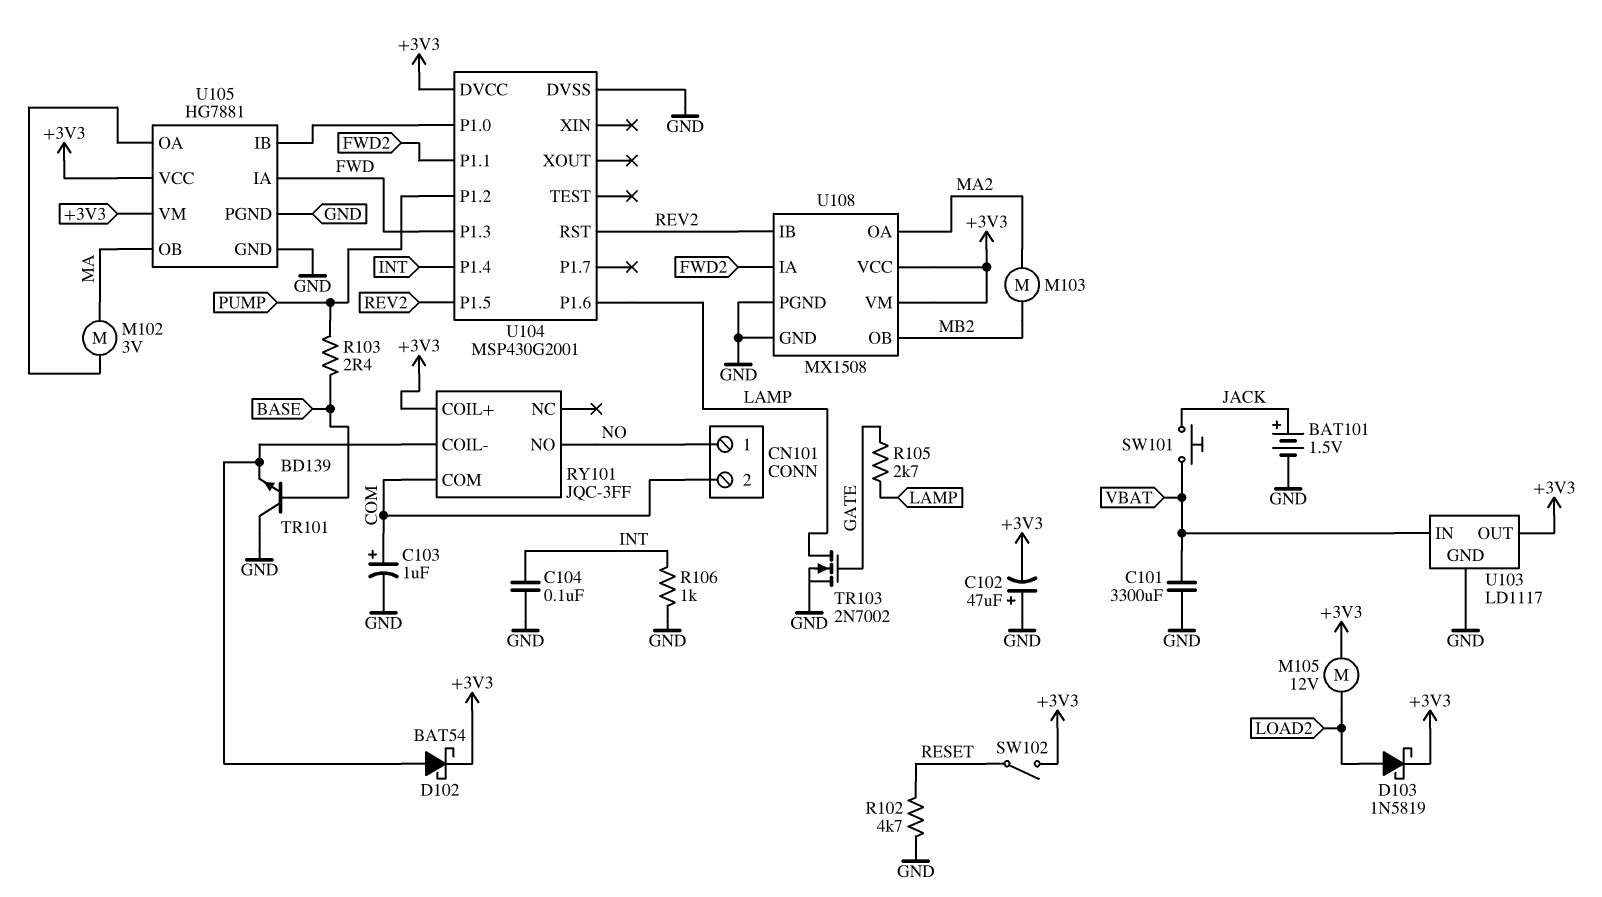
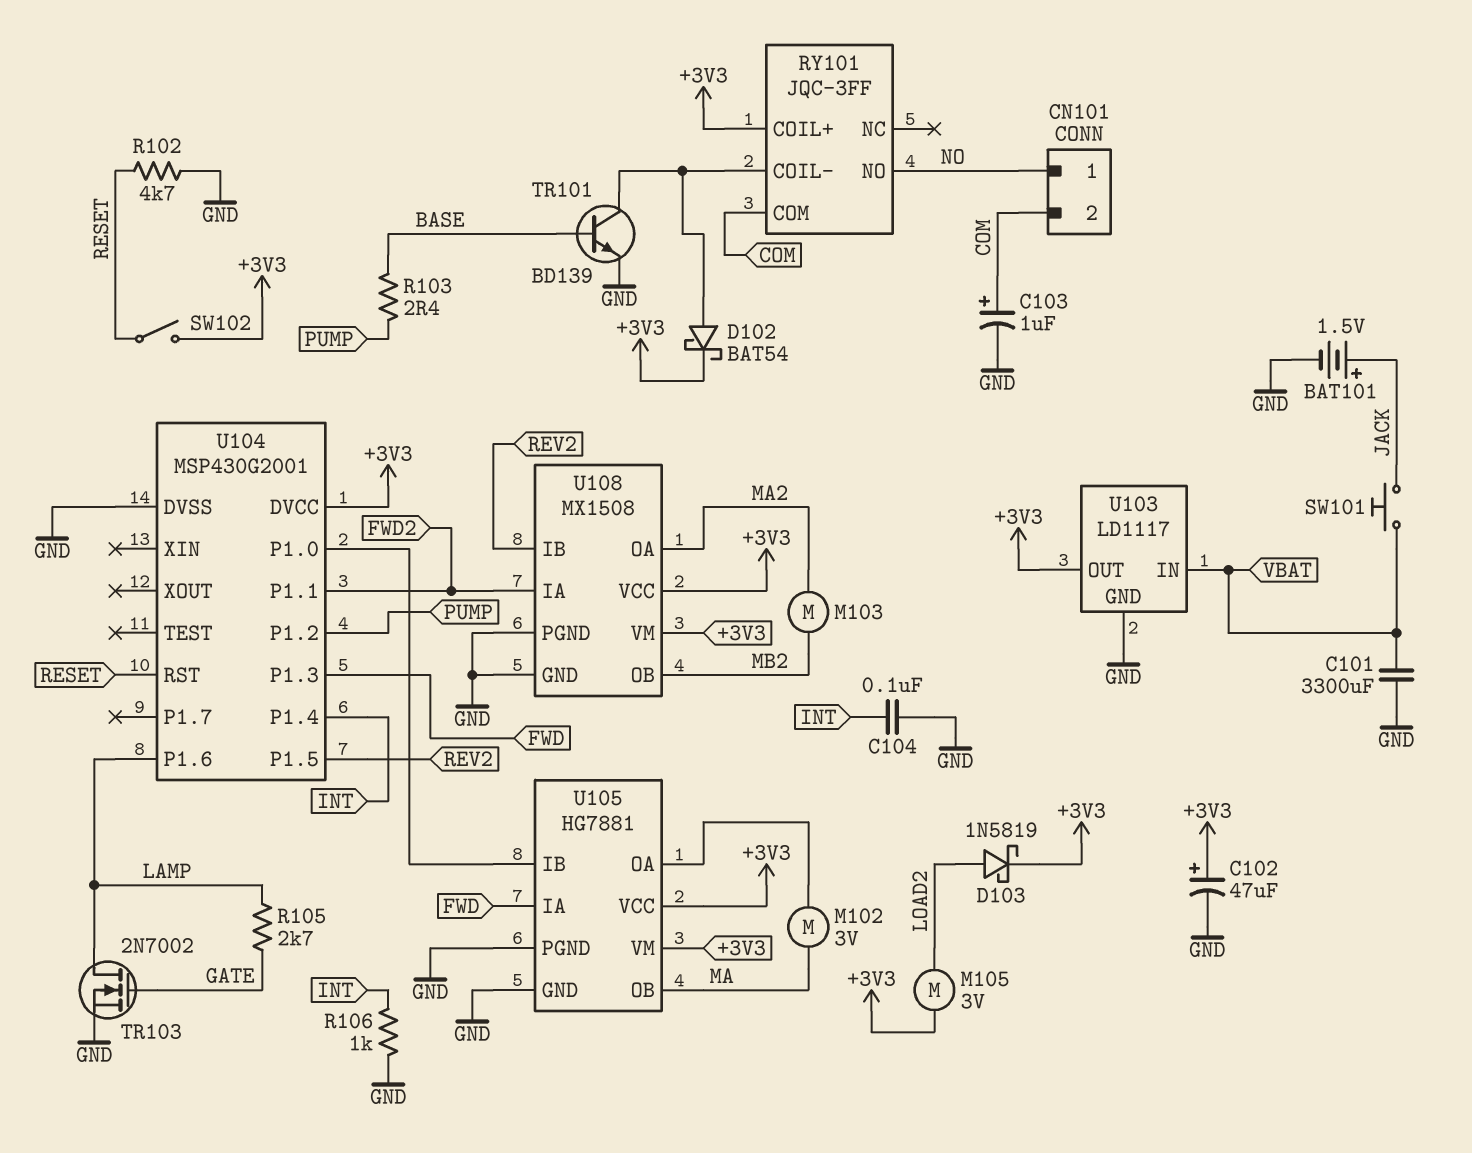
C102: 47uF (plus GND, minus +3V3) -> 47uF (plus +3V3, minus GND)
M105: motor 12V (+3V3, LOAD2) -> motor 3V (+3V3, LOAD2)
TR101: NPN BD139 (B BASE, C GND, E RY101/COIL-) -> NPN BD139 (B BASE, C RY101/COIL-, E GND)
U104 pin RST: REV2 -> RESET

